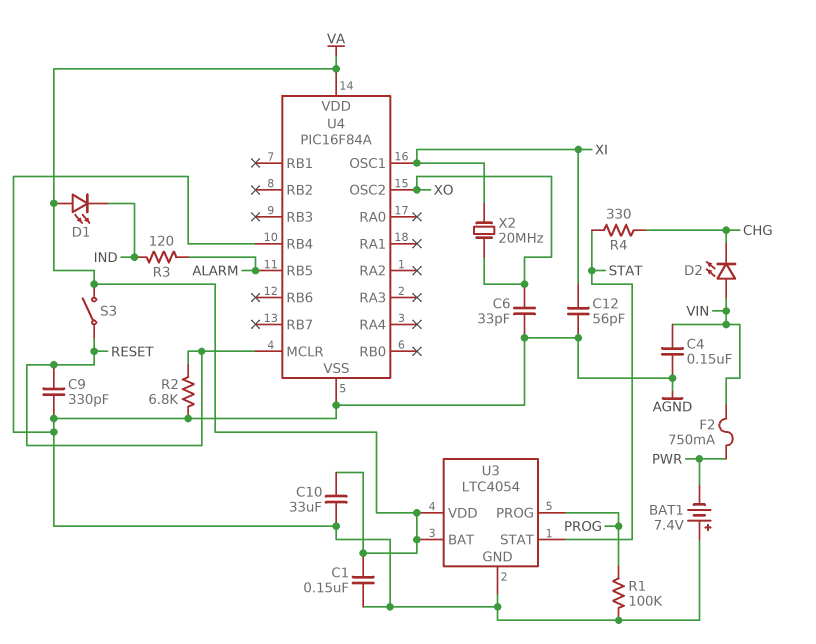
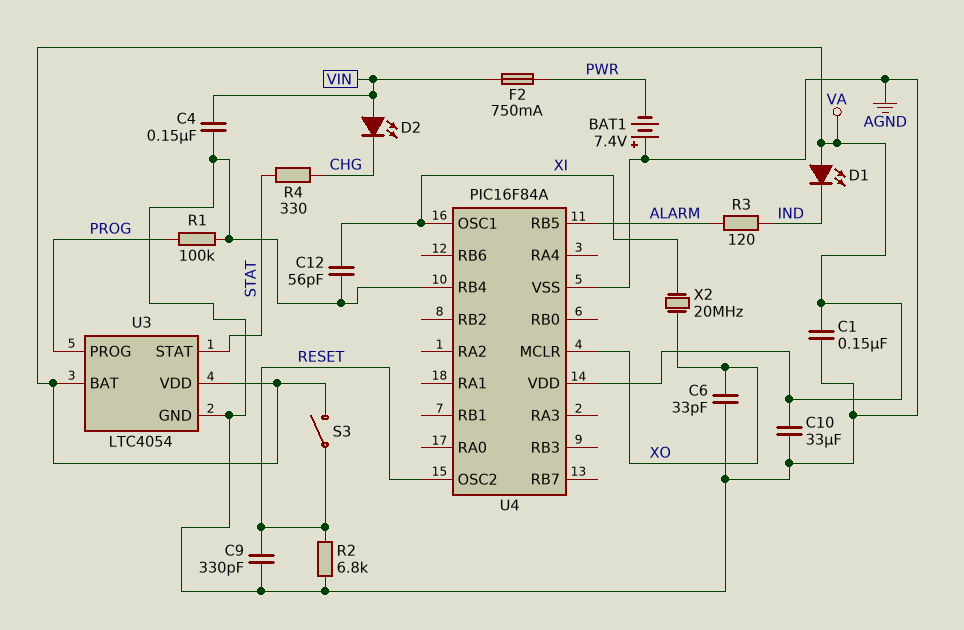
U4 pin MCLR: RESET -> XO
U4 pin OSC2: XO -> RESET

